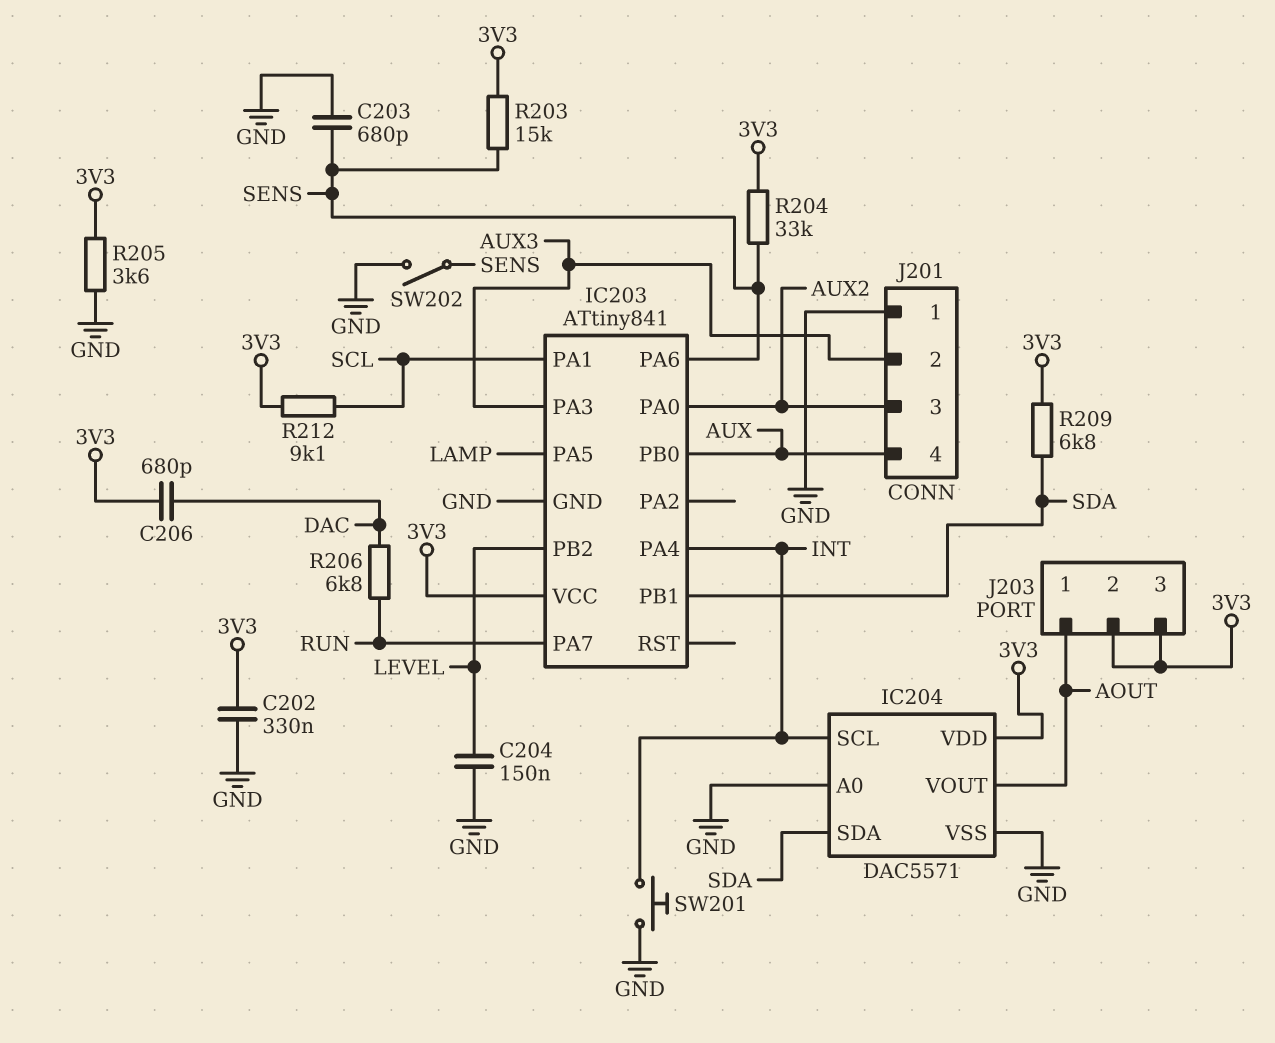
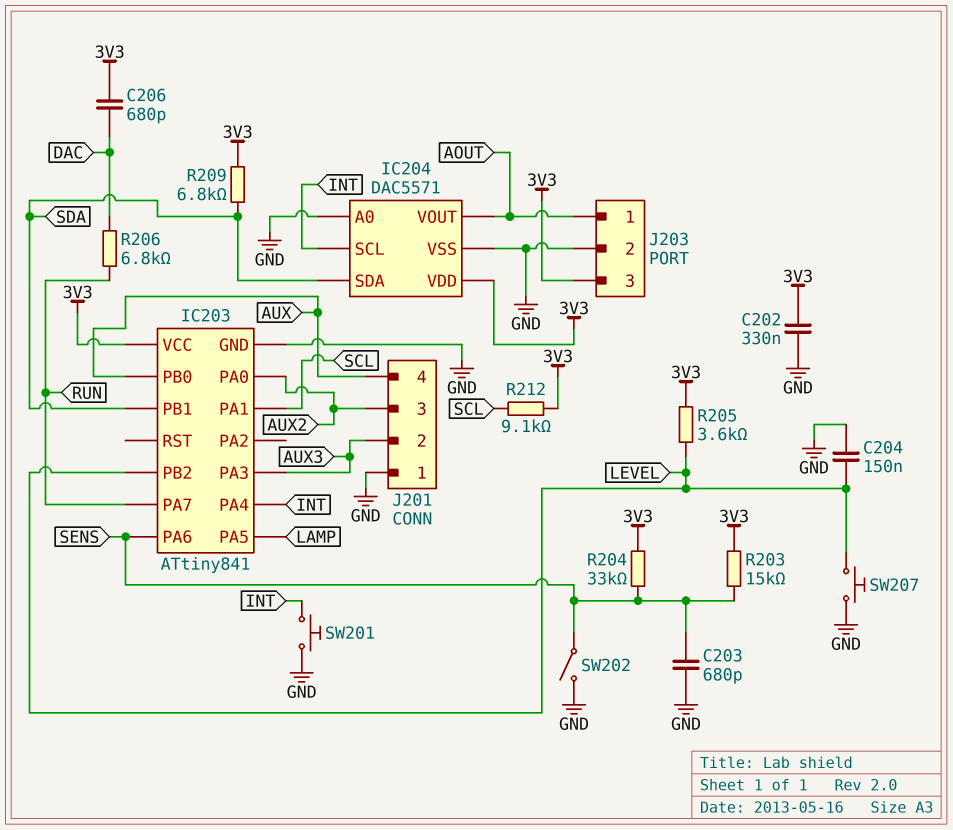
J203 pin 2: 3V3 -> GND
R205: 3.6k (3V3, GND) -> 3.6k (3V3, LEVEL)
SW207: none -> button (GND, LEVEL)

